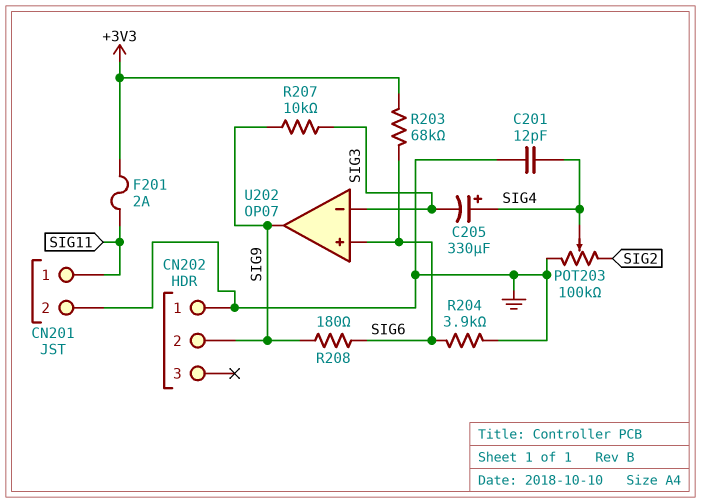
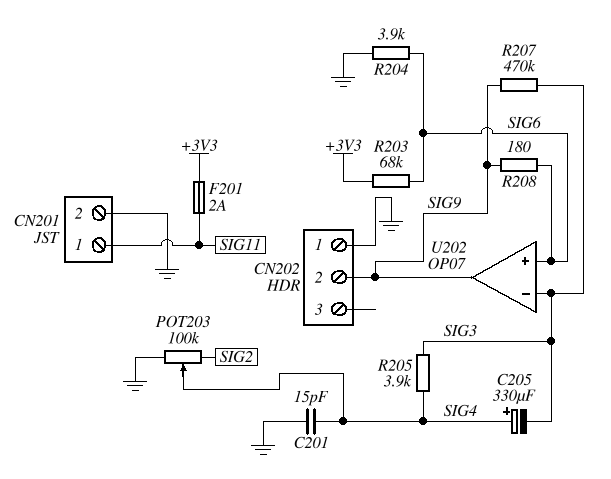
C201: 12pF (GND, SIG4) -> 15pF (GND, SIG4)
R205: none -> 3.9k (SIG3, SIG4)
R207: 10k (SIG3, SIG9) -> 470k (SIG3, SIG9)

